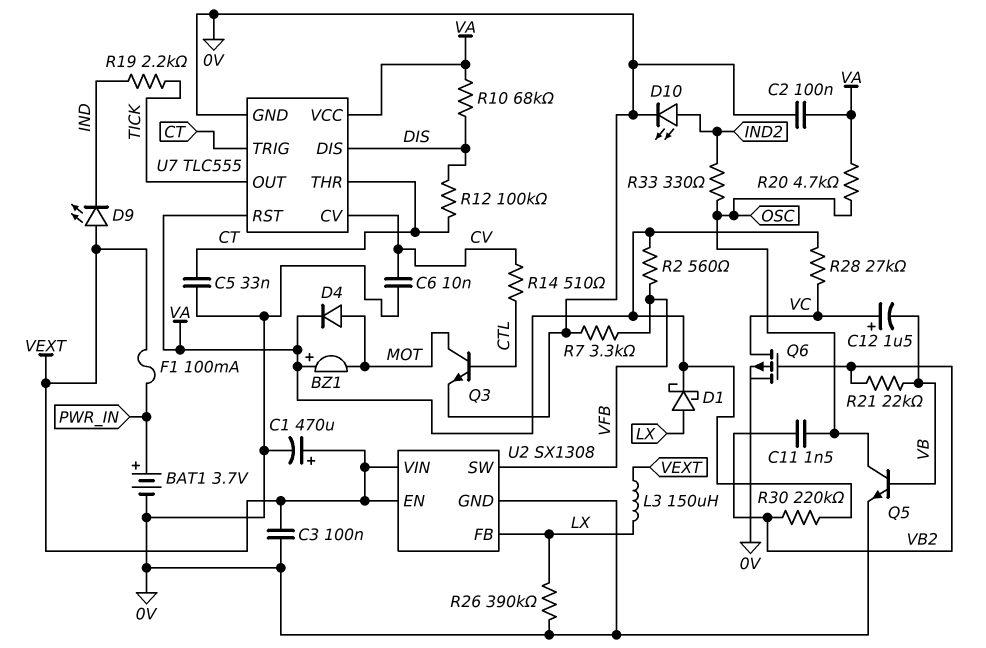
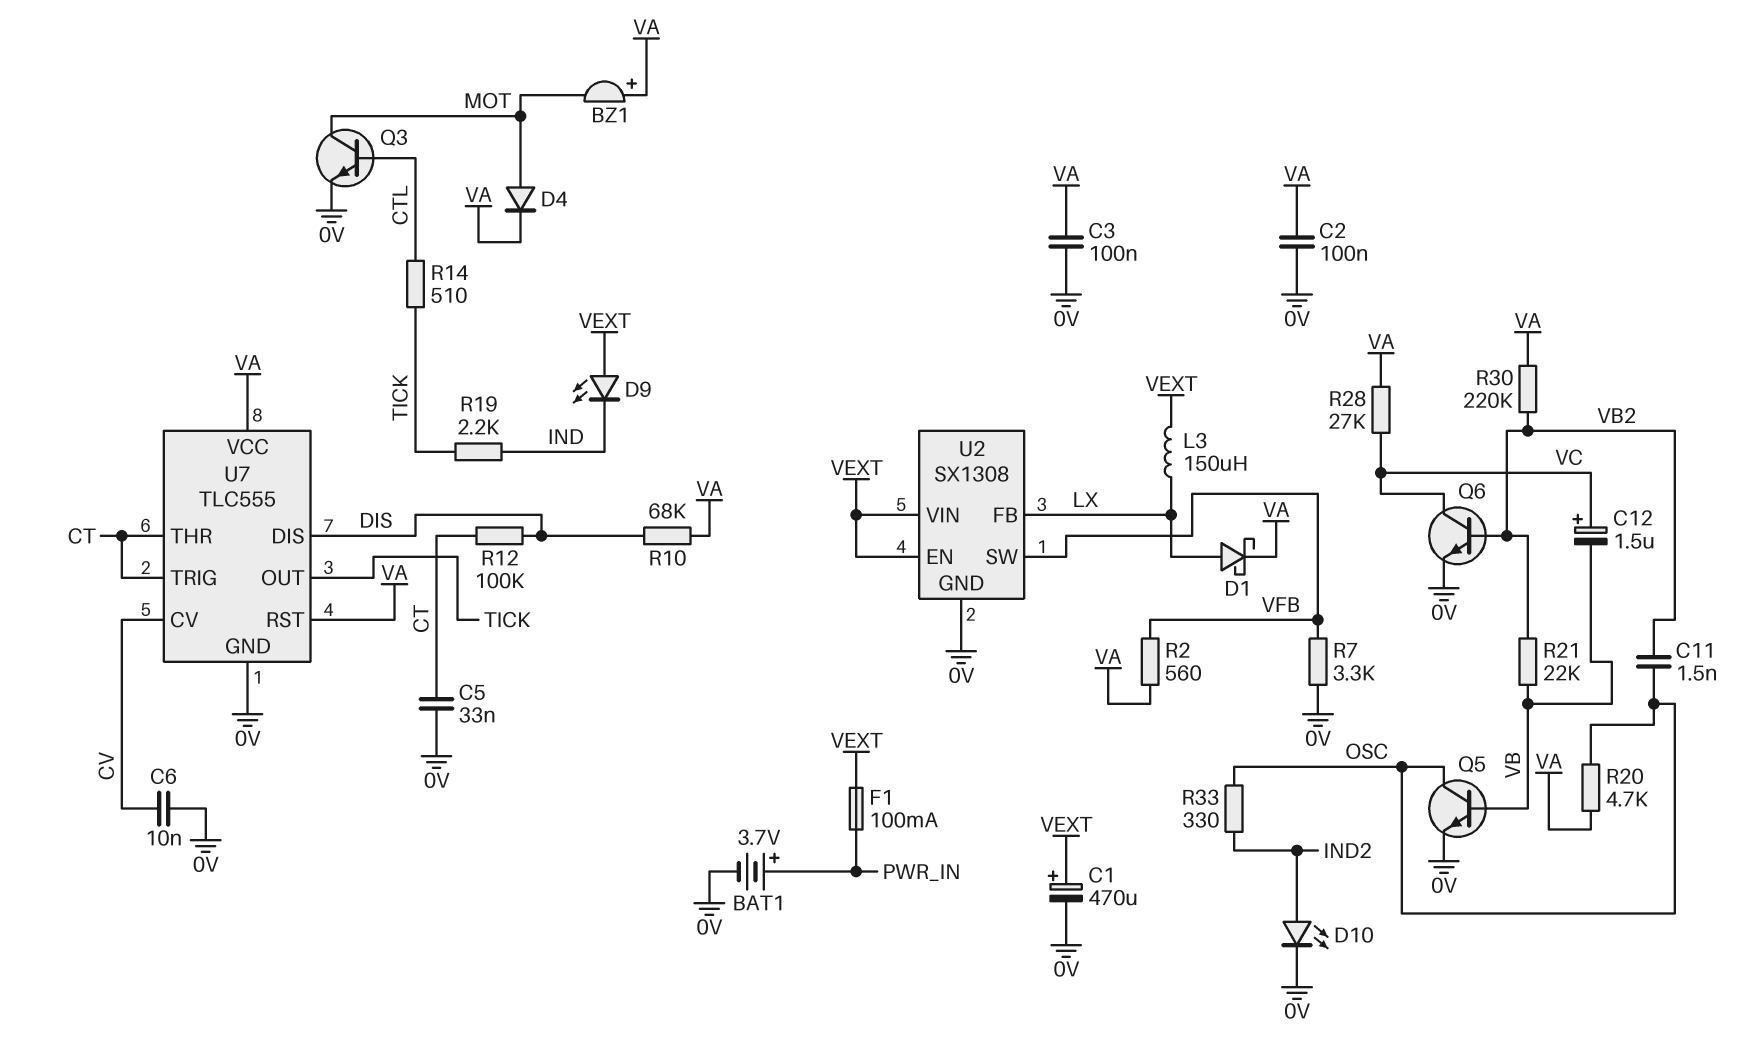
C3: 100nF (0V, VEXT) -> 100nF (0V, VA)
Q6: PMOS (G VB2, D VC, S 0V) -> NPN (B VB2, C VC, E 0V)
R14: 510 (CTL, CV) -> 510 (CTL, TICK)
R26: 390k (0V, LX) -> none

